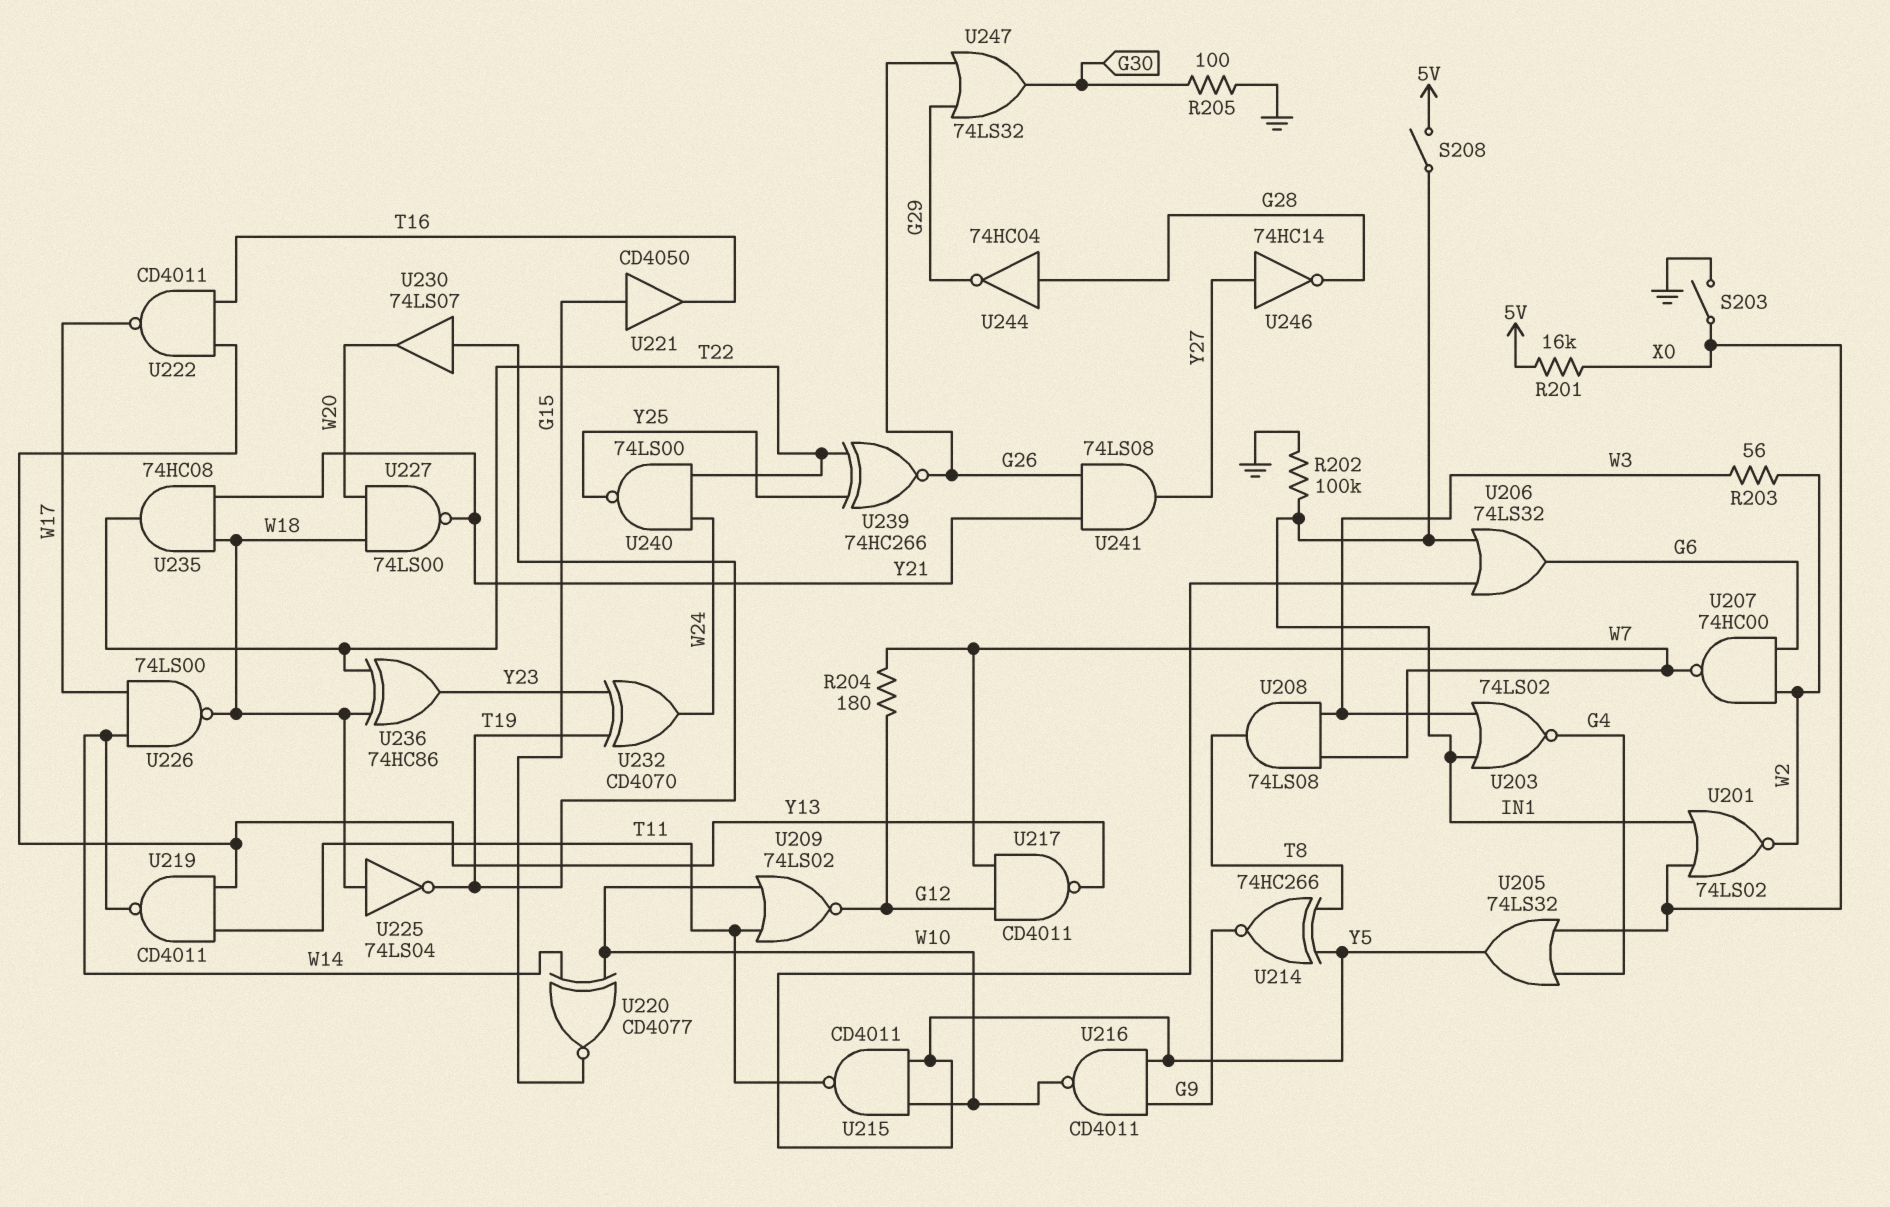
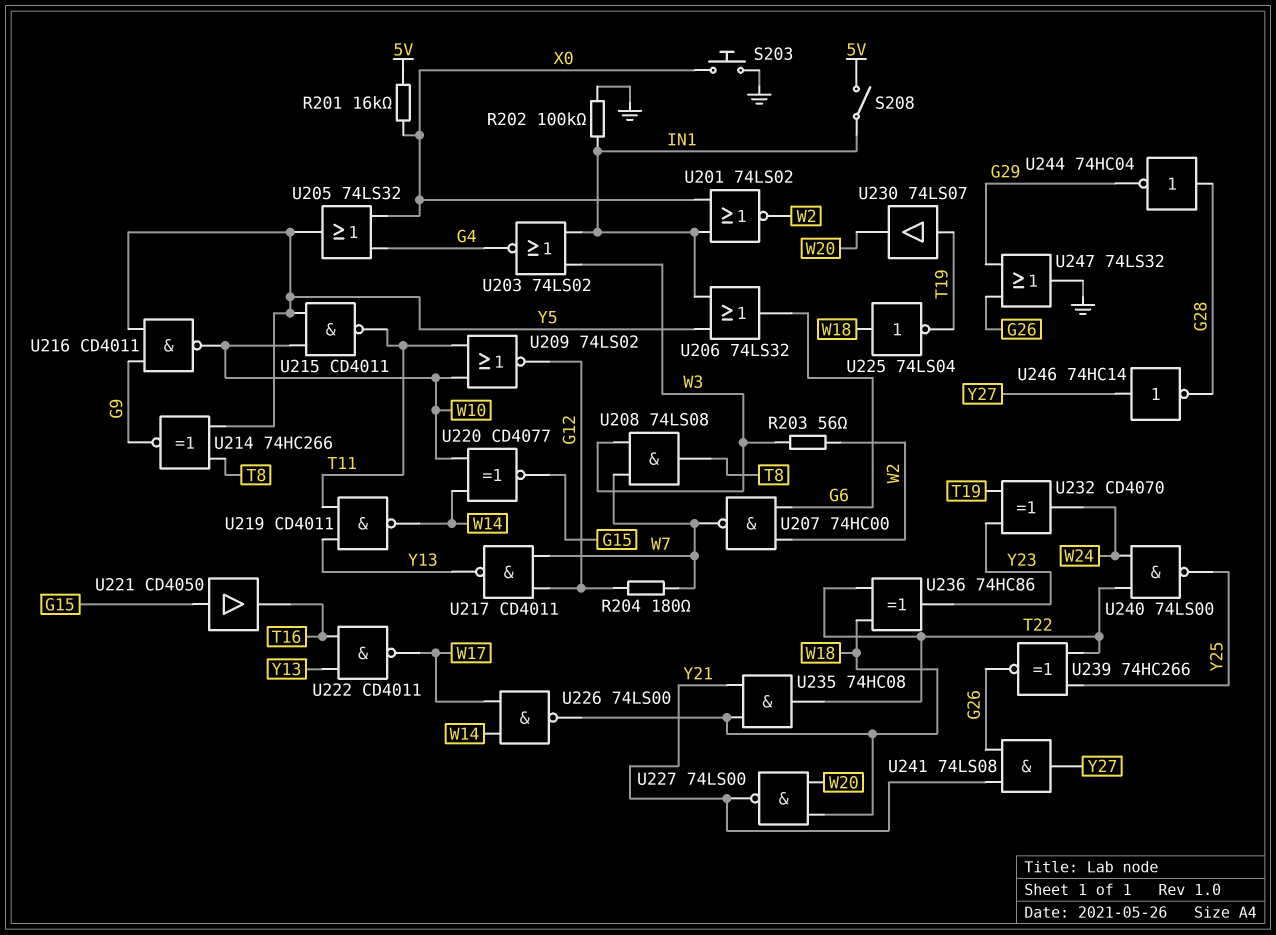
R205: 100 (G30, GND) -> none
S203: switch (GND, X0) -> button (GND, X0)
U247: OR 74LS32 (in G26, in G29, out G30) -> OR 74LS32 (in G26, in G29, out GND)

